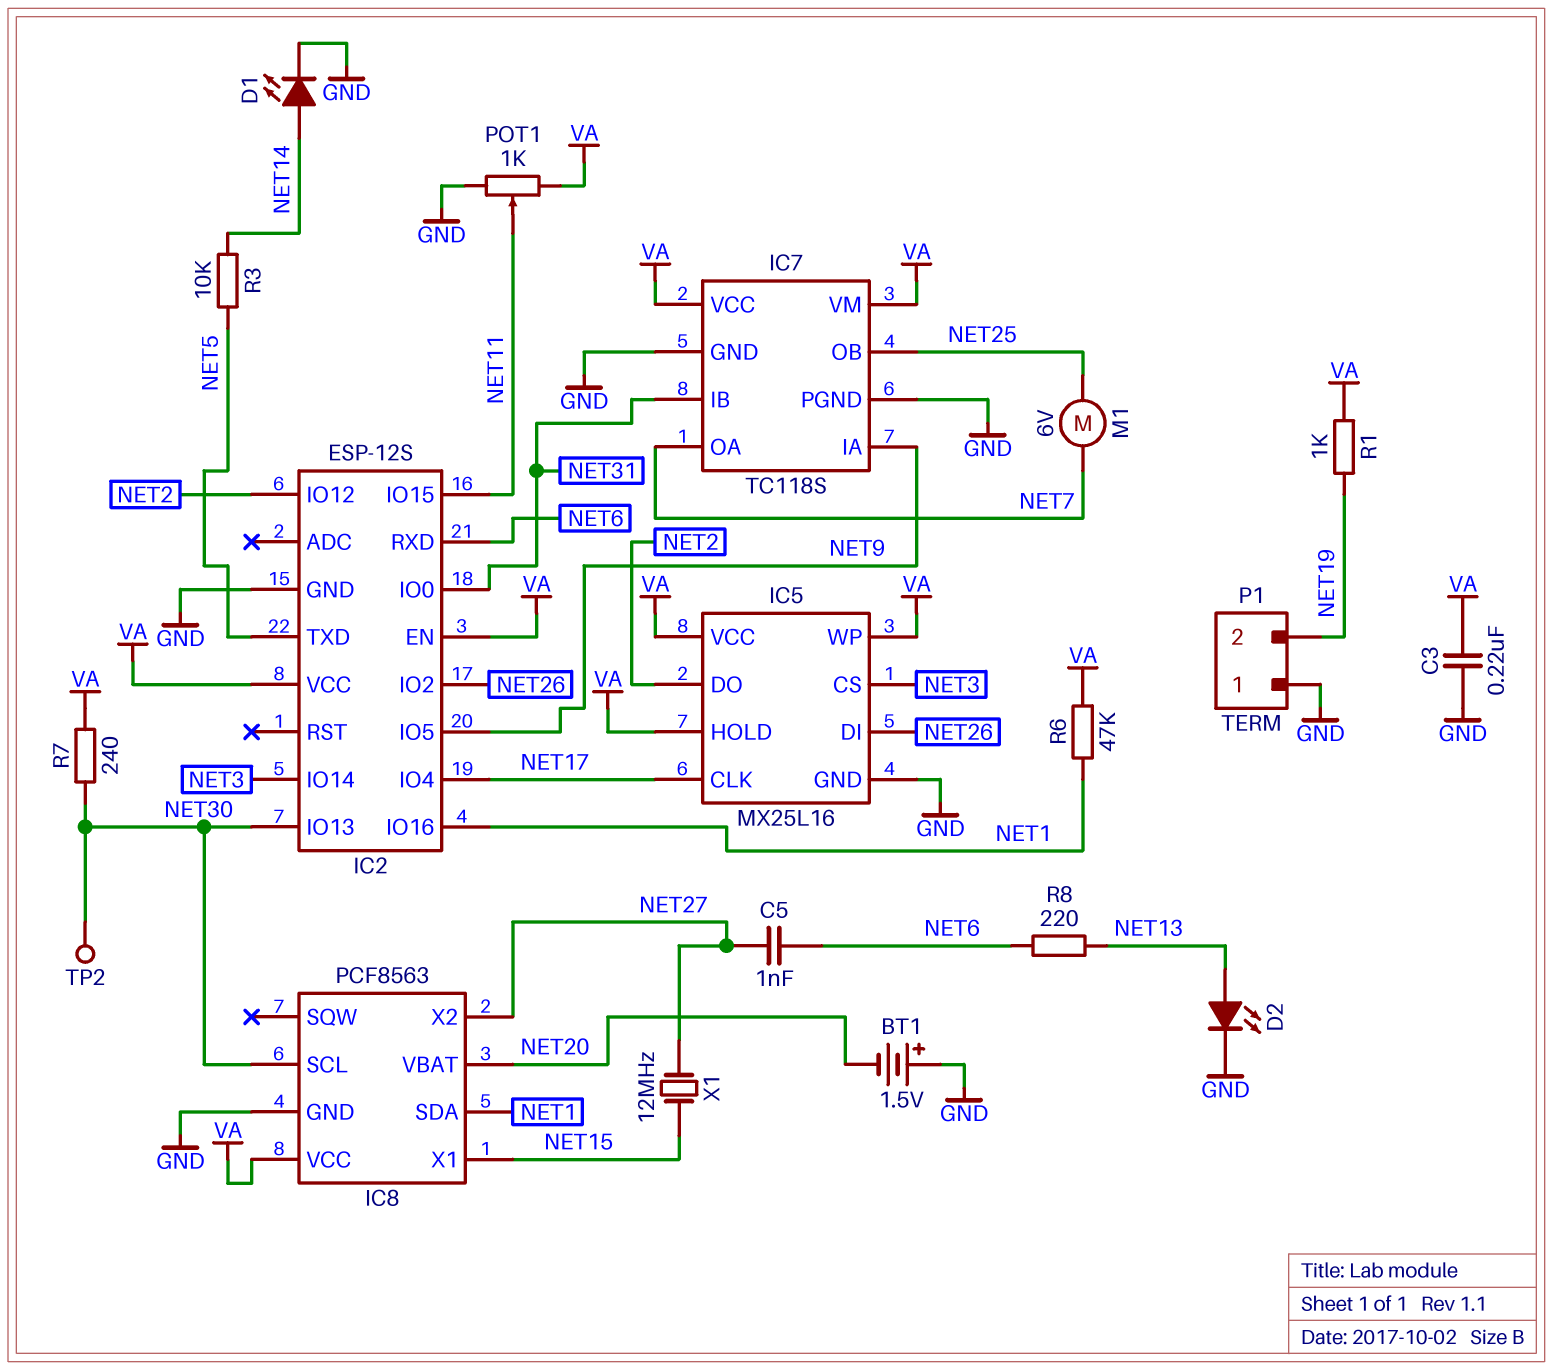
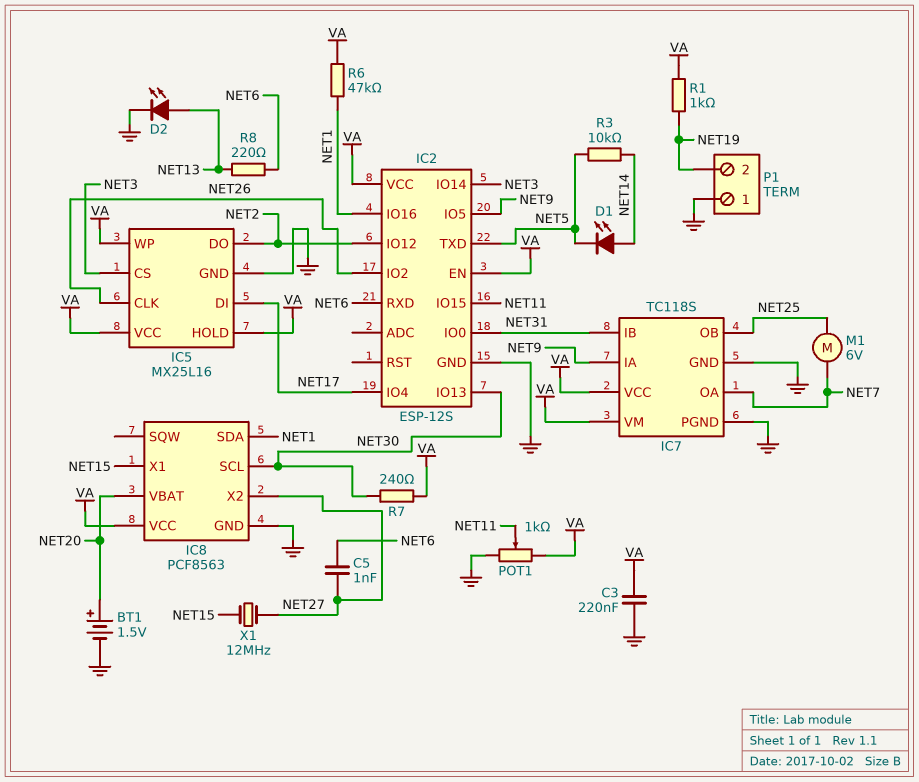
BT1: 1.5V (plus GND, minus NET20) -> 1.5V (plus NET20, minus GND)
D1: LED (A NET14, K GND) -> LED (A NET14, K NET5)
IC5 pin CLK: NET17 -> NET26
IC5 pin DI: NET26 -> NET17
TP2: test point (NET30) -> none

